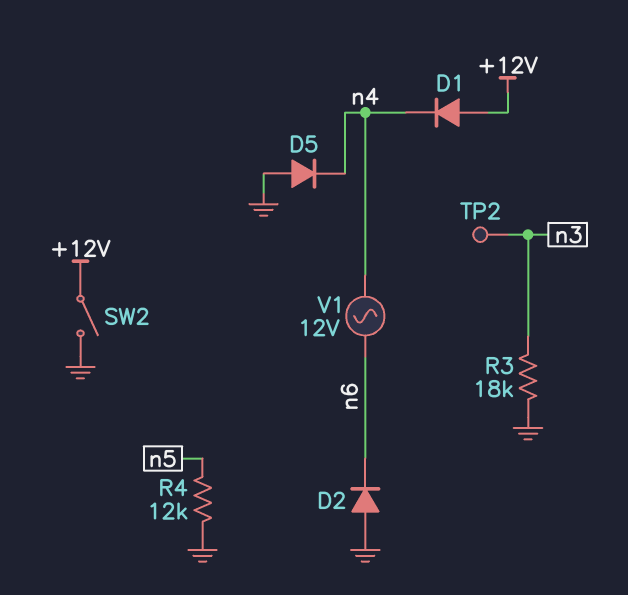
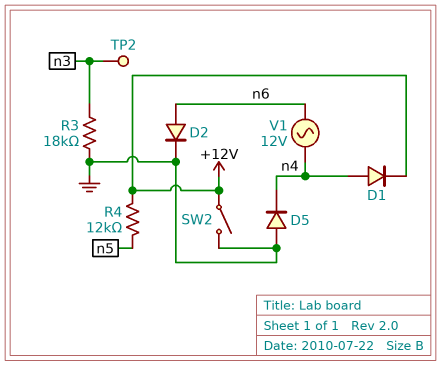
D1: diode (A +12V, K n4) -> diode (A n4, K +12V)
D2: diode (A GND, K n6) -> diode (A n6, K GND)
R4: 12k (GND, n5) -> 12k (+12V, n5)

